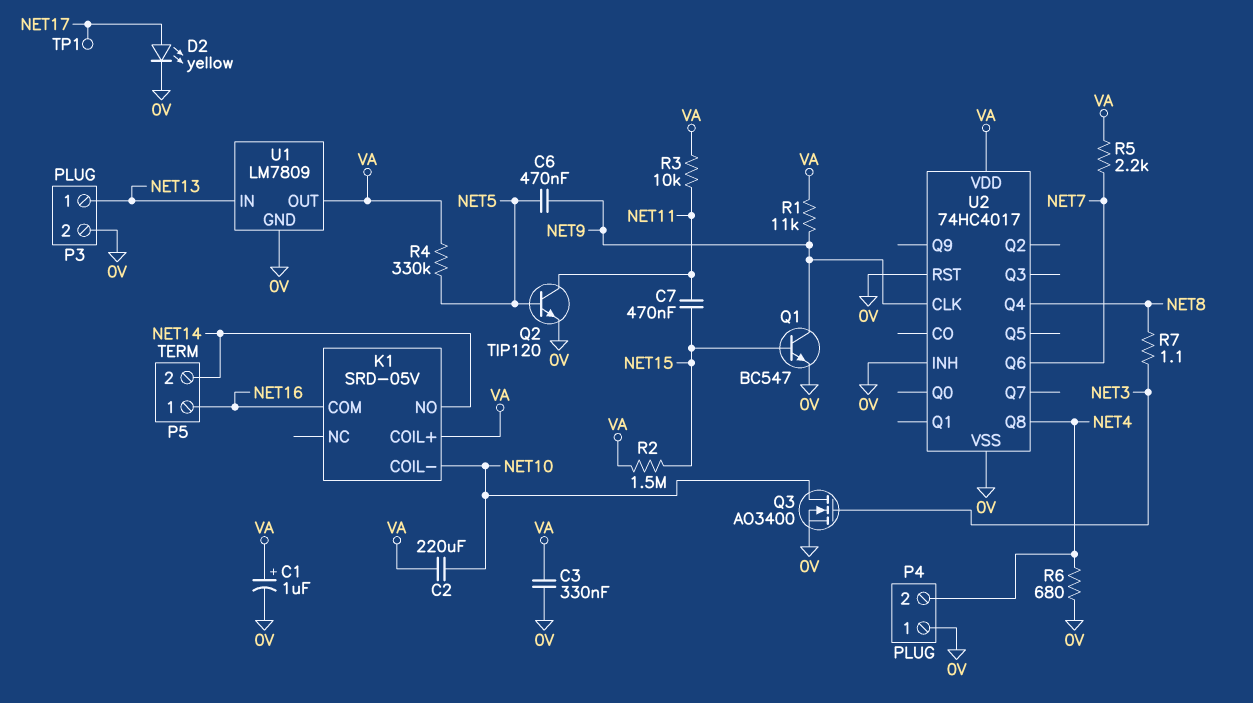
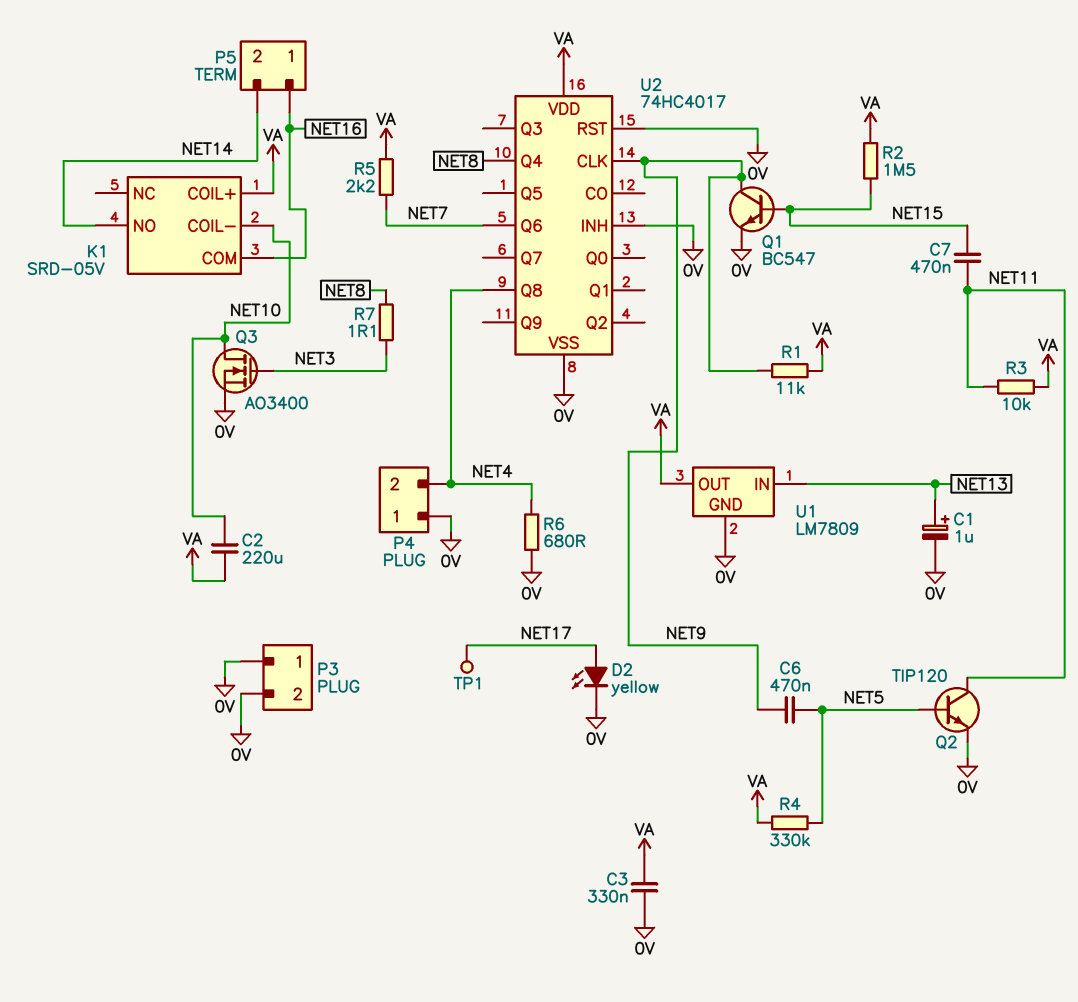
C1: 1uF (plus VA, minus 0V) -> 1uF (plus NET13, minus 0V)
P3 pin 1: NET13 -> 0V

